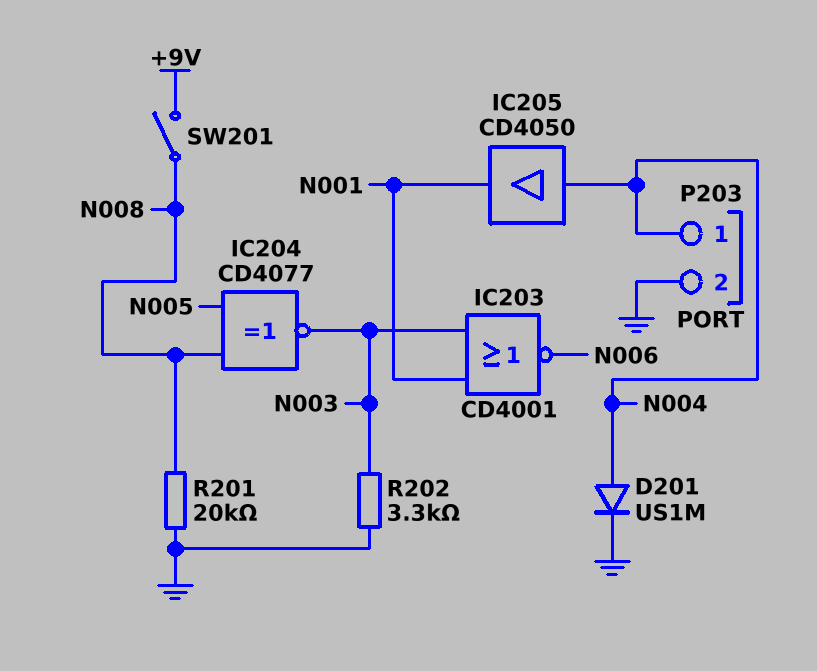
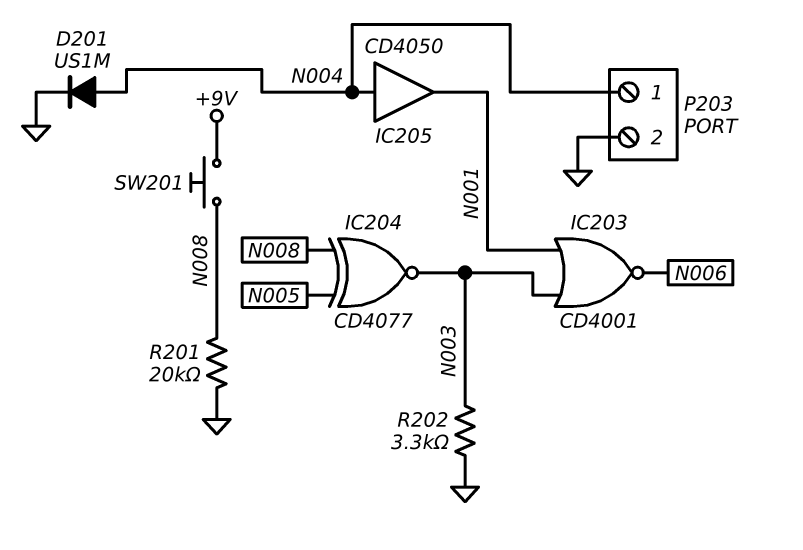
SW201: switch (+9V, N008) -> button (+9V, N008)

